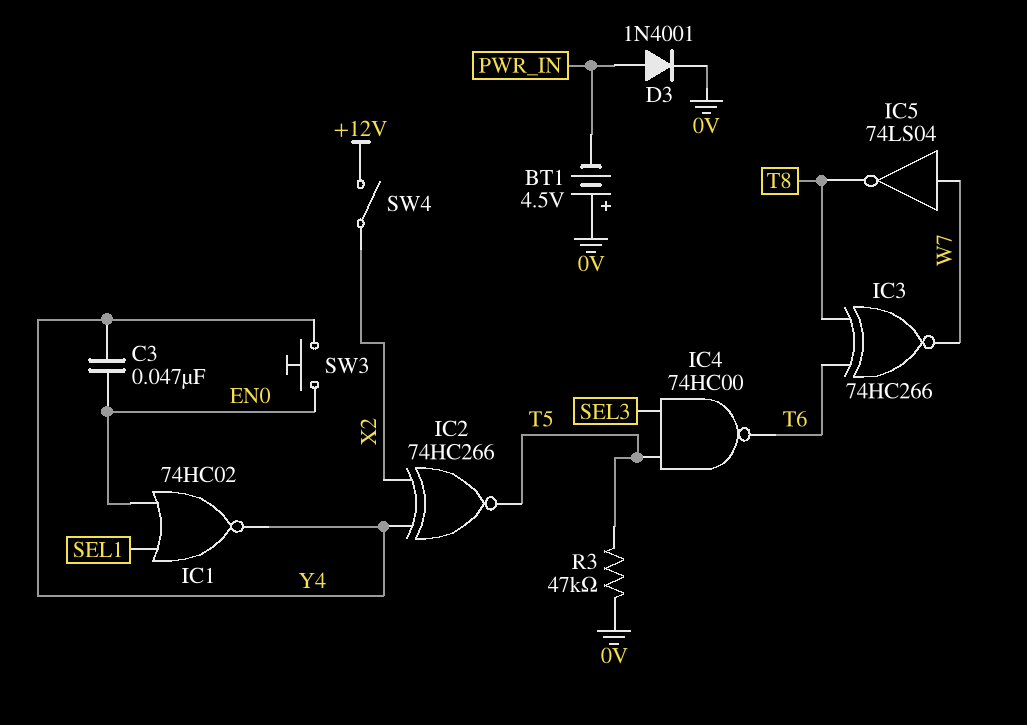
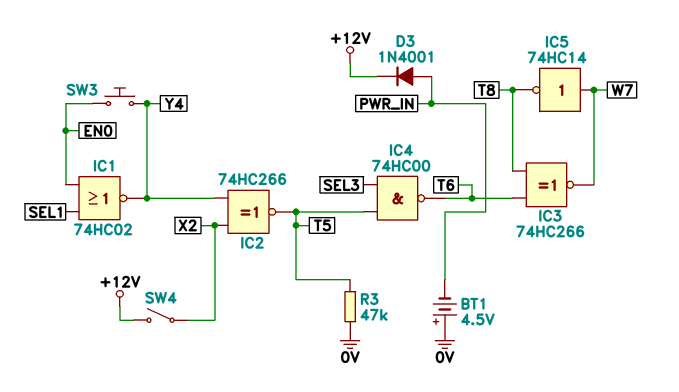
C3: 47nF (EN0, Y4) -> none
D3: diode 1N4001 (A PWR_IN, K 0V) -> diode 1N4001 (A PWR_IN, K +12V)
IC5: NOT 74LS04 (in W7, out T8) -> NOT 74HC14 (in W7, out T8)

